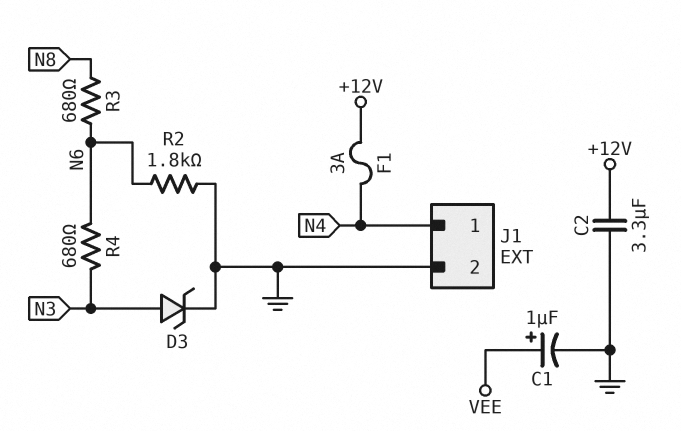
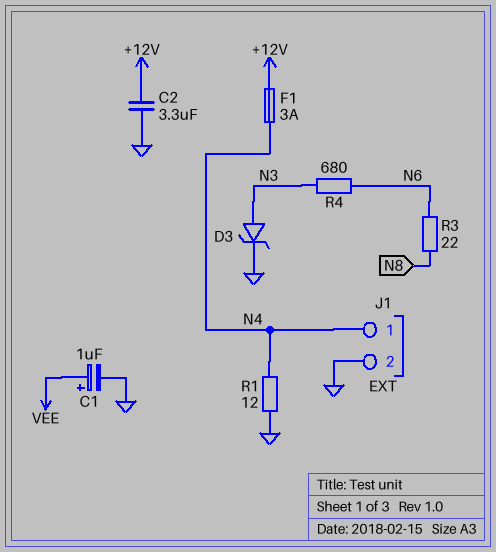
R1: none -> 12 (GND, N4)
R2: 1.8k (GND, N6) -> none
R3: 680 (N6, N8) -> 22 (N6, N8)

